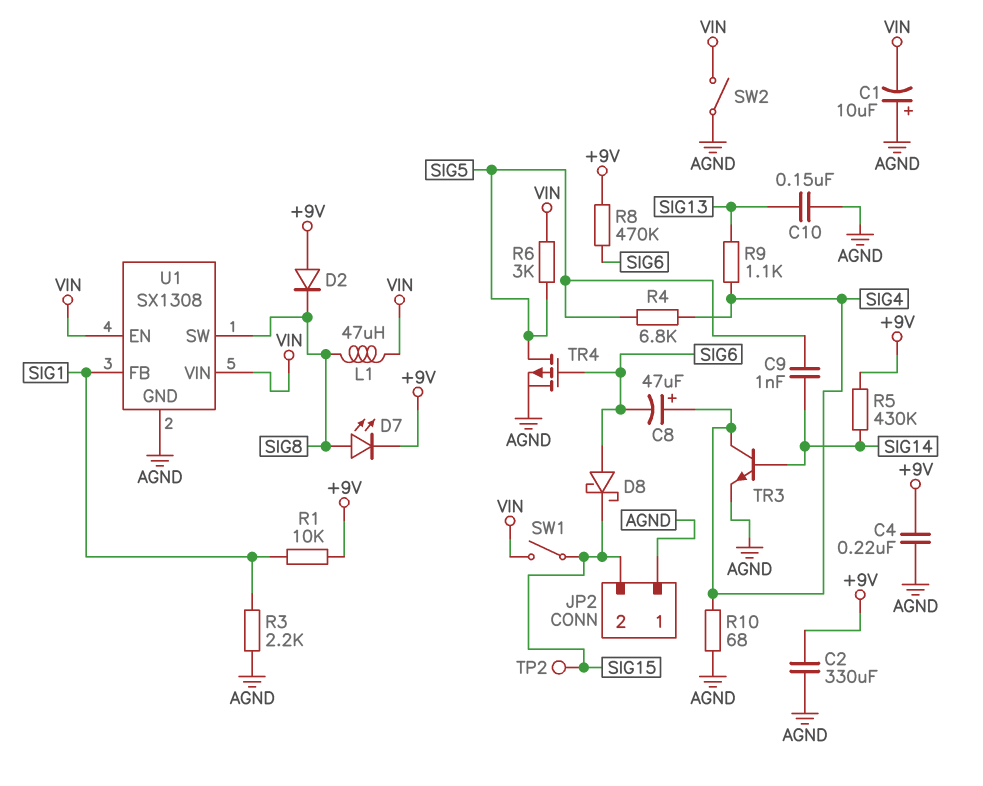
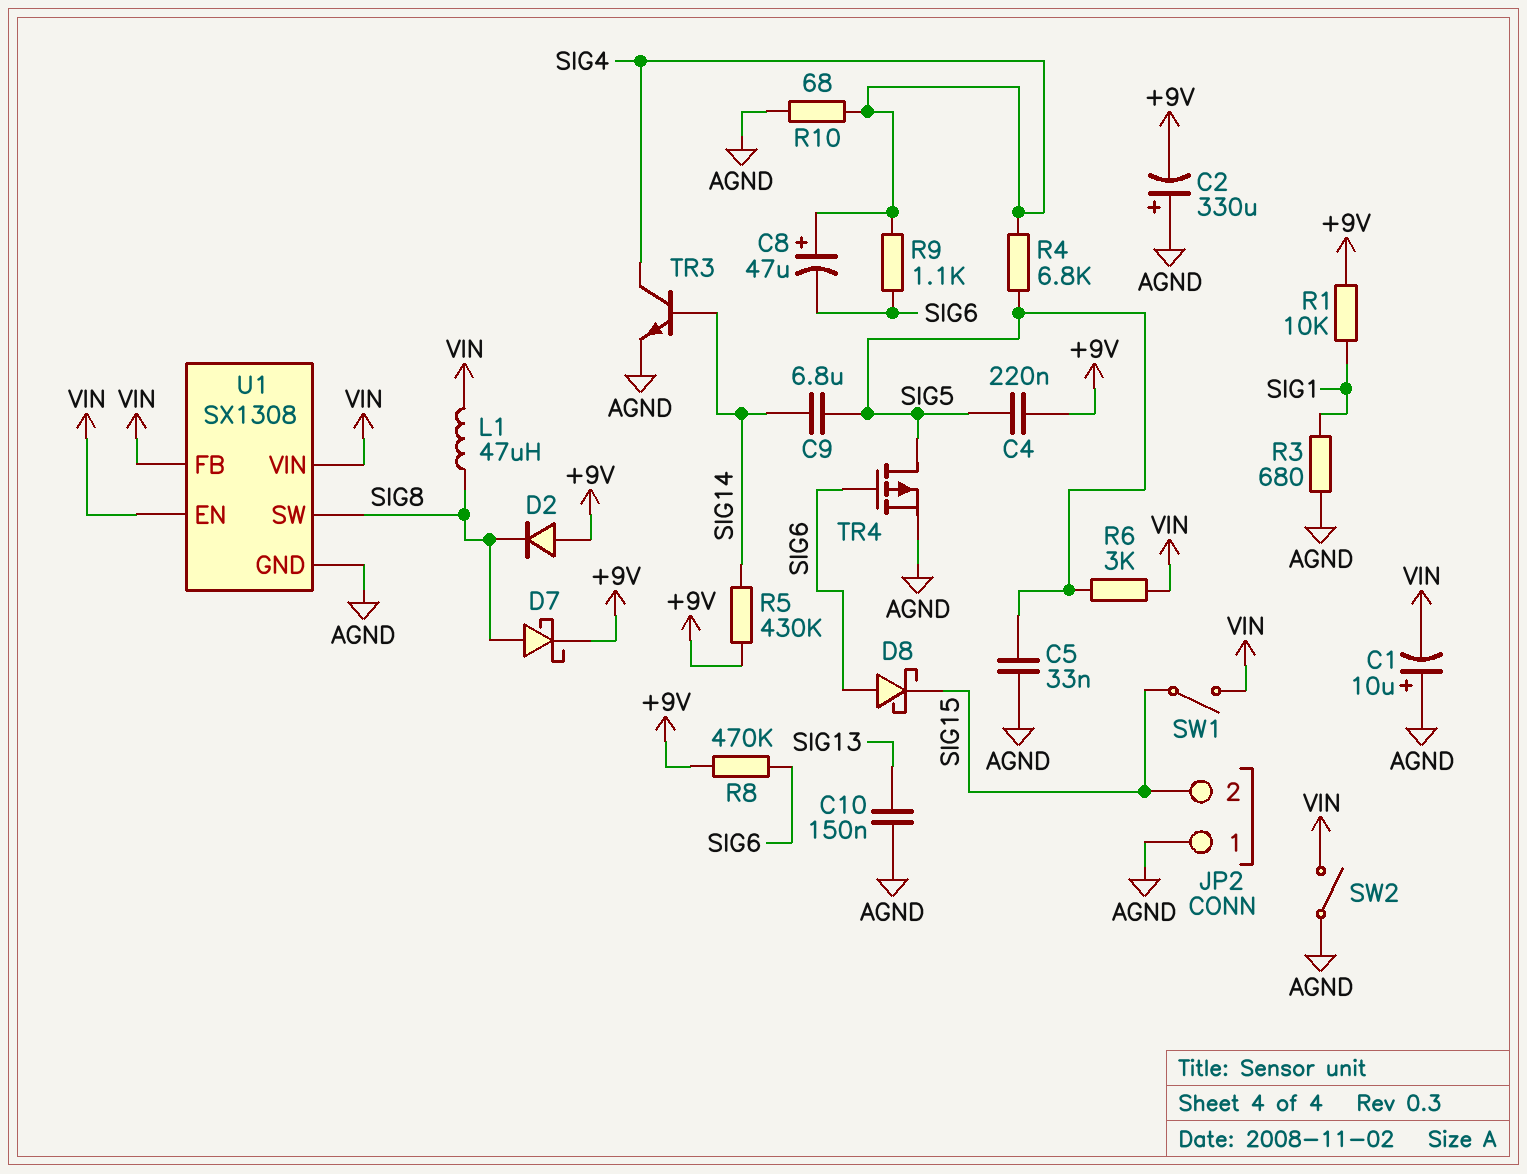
C2: 330uF (+9V, AGND) -> 330uF (plus AGND, minus +9V)
C4: 220nF (+9V, AGND) -> 220nF (+9V, SIG5)
C5: none -> 33nF (AGND, SIG5)
C9: 1nF (SIG5, SIG14) -> 6.8uF (SIG5, SIG14)
D7: LED (A SIG8, K +9V) -> schottky (A SIG8, K +9V)
R3: 2.2k (AGND, SIG1) -> 680 (AGND, SIG1)
R9: 1.1k (SIG4, SIG13) -> 1.1k (SIG4, SIG6)
TP2: test point (SIG15) -> none
U1 pin FB: SIG1 -> VIN

